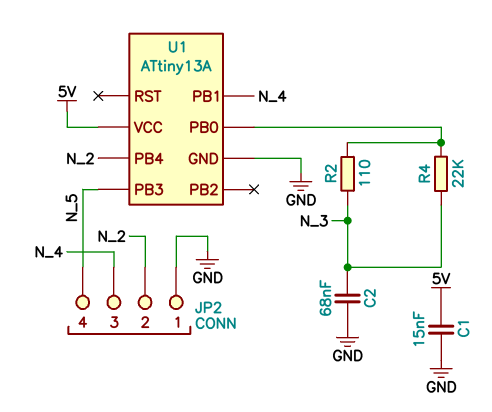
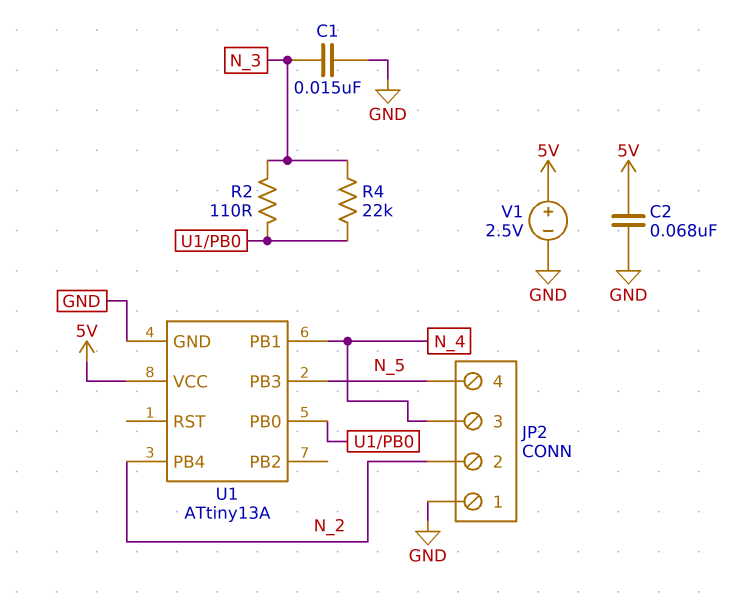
C1: 15nF (5V, GND) -> 15nF (GND, N_3)
C2: 68nF (GND, N_3) -> 68nF (5V, GND)
V1: none -> 2.5V (plus 5V, minus GND)

